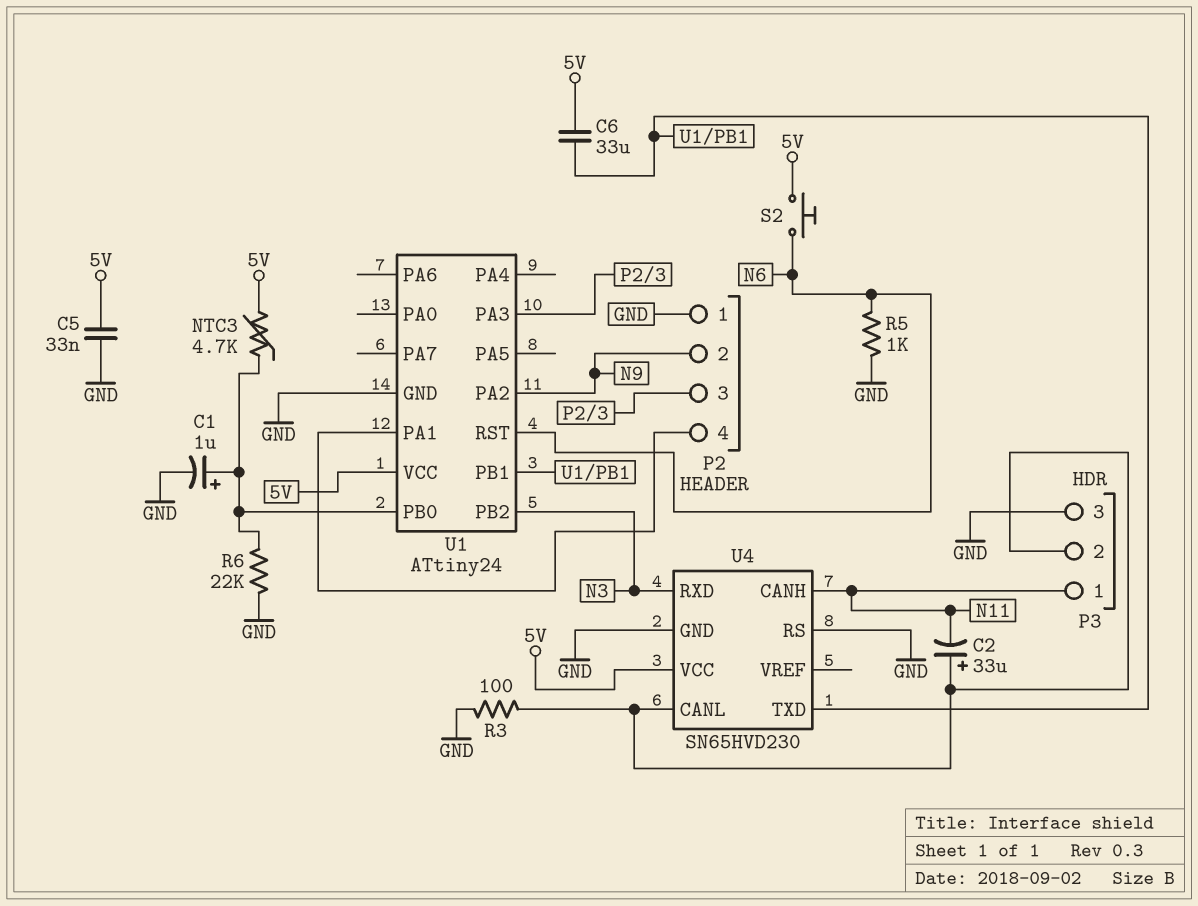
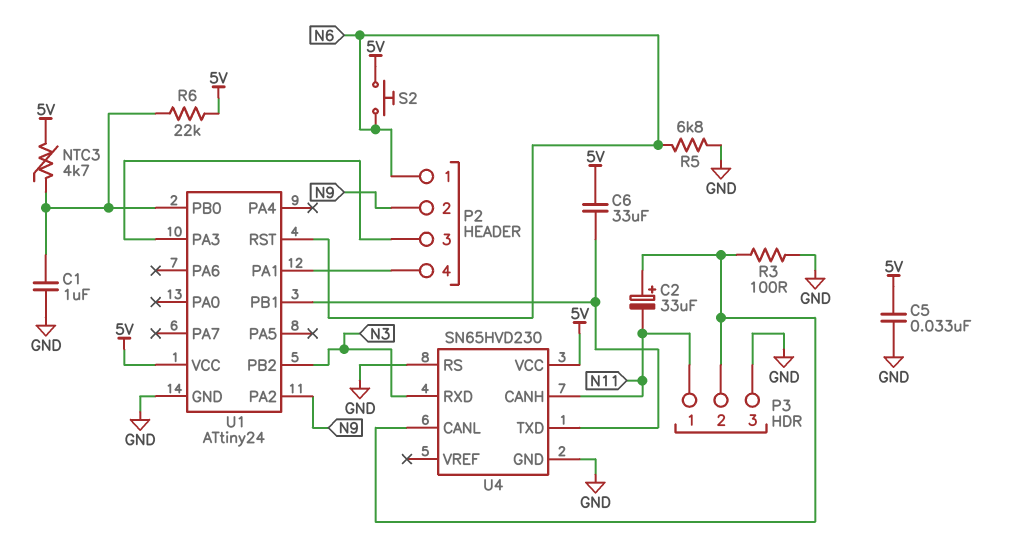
C1: 1uF (plus U1/PB0, minus GND) -> 1uF (GND, U1/PB0)
P2 pin 1: GND -> N6
R5: 1k (GND, N6) -> 6.8k (GND, N6)
R6: 22k (GND, U1/PB0) -> 22k (5V, U1/PB0)

